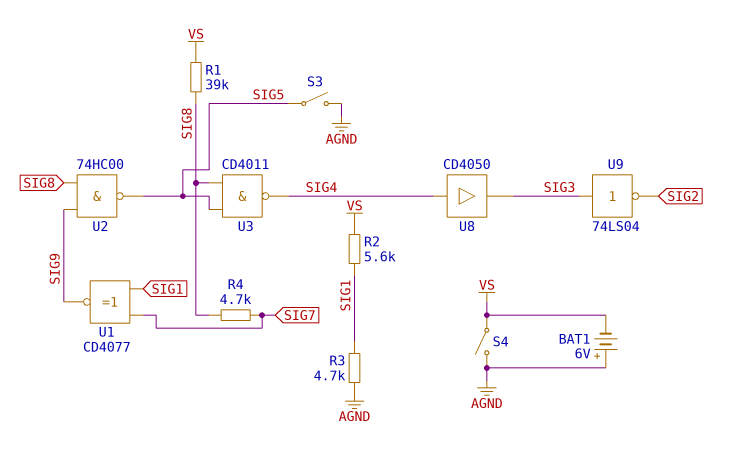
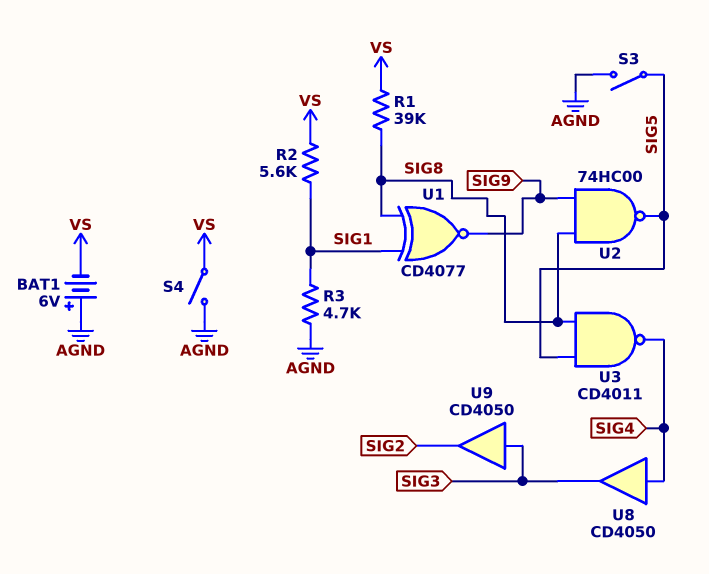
R4: 4.7k (SIG7, SIG8) -> none
U1: XNOR CD4077 (in SIG1, in SIG7, out SIG9) -> XNOR CD4077 (in SIG1, in SIG8, out SIG9)
U9: NOT 74LS04 (in SIG3, out SIG2) -> buffer CD4050 (in SIG3, out SIG2)

